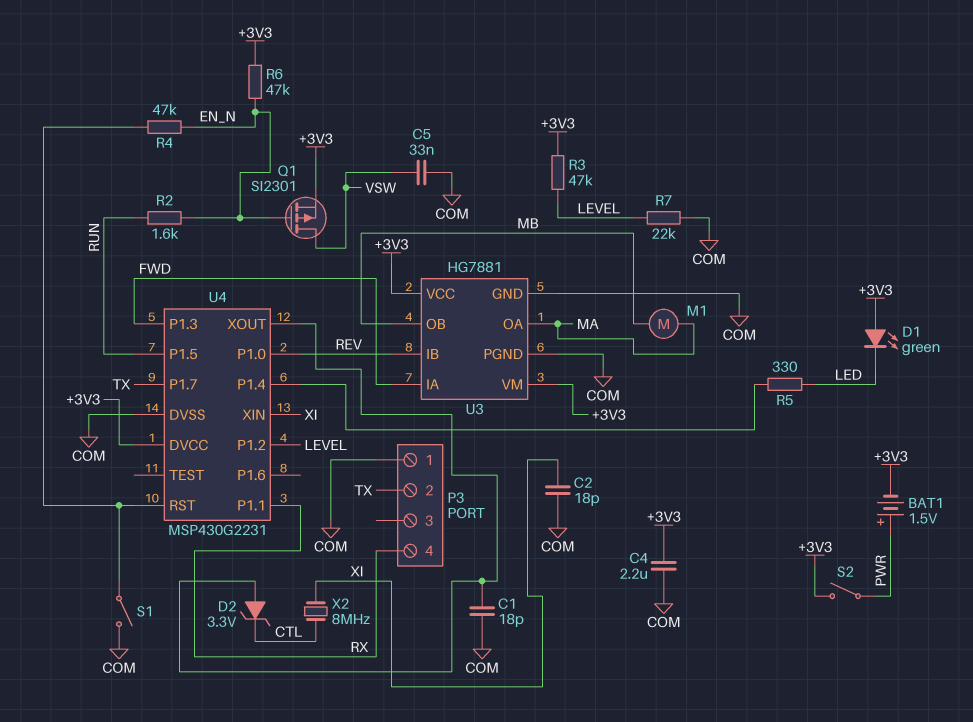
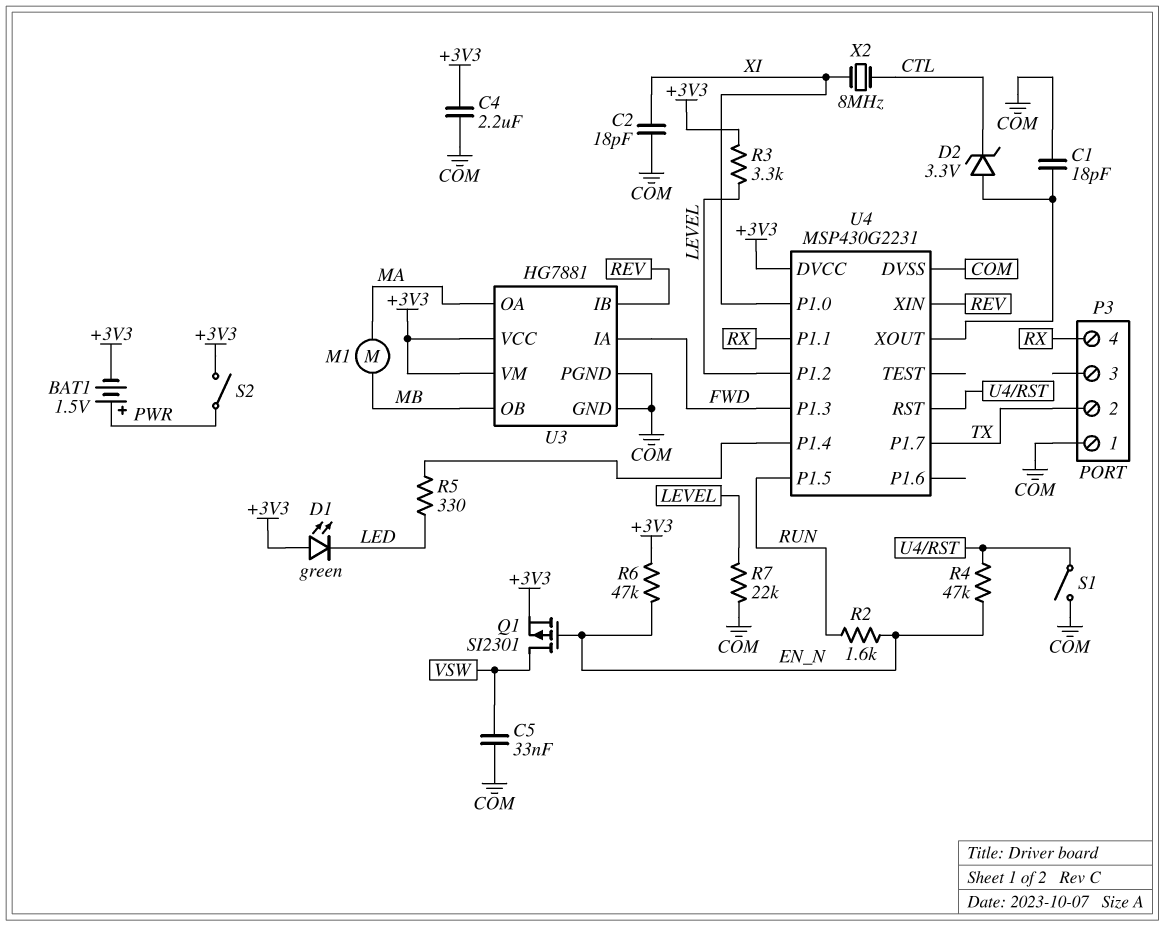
R3: 47k (+3V3, LEVEL) -> 3.3k (+3V3, LEVEL)
U4 pin P1.0: REV -> XI
U4 pin XIN: XI -> REV

